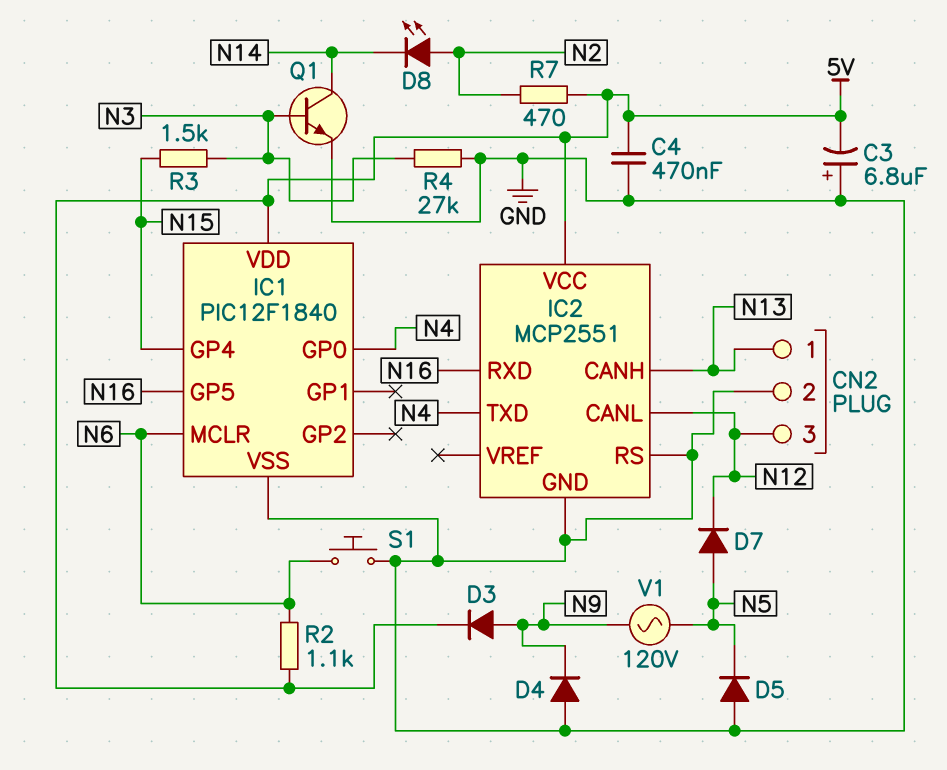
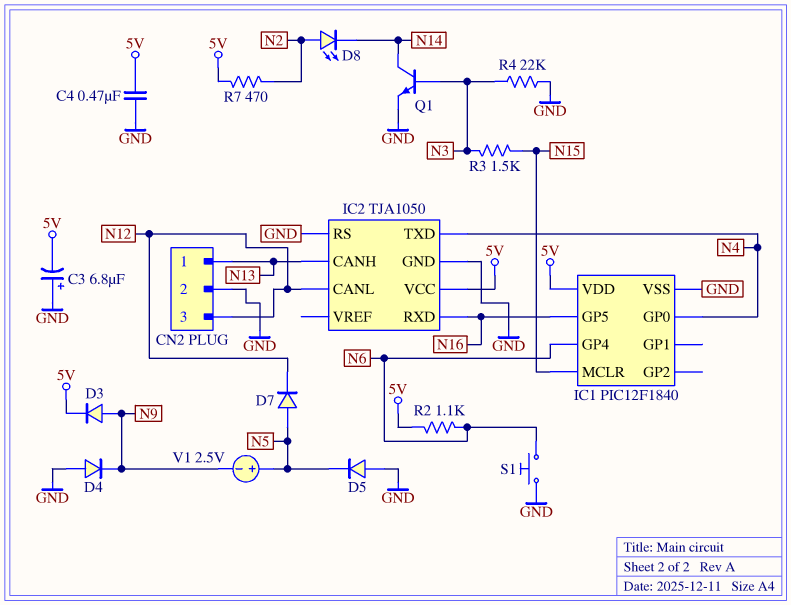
IC1 pin GP4: N15 -> N6
IC1 pin MCLR: N6 -> N15
IC2: MCP2551 -> TJA1050
R4: 27k (GND, N3) -> 22k (GND, N3)
V1: AC 120V (N5, N9) -> 2.5V (plus N5, minus N9)

